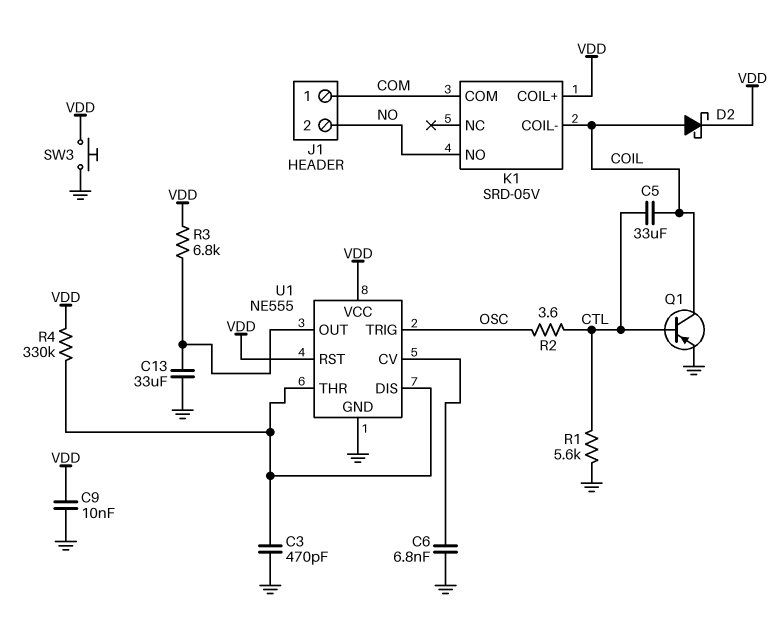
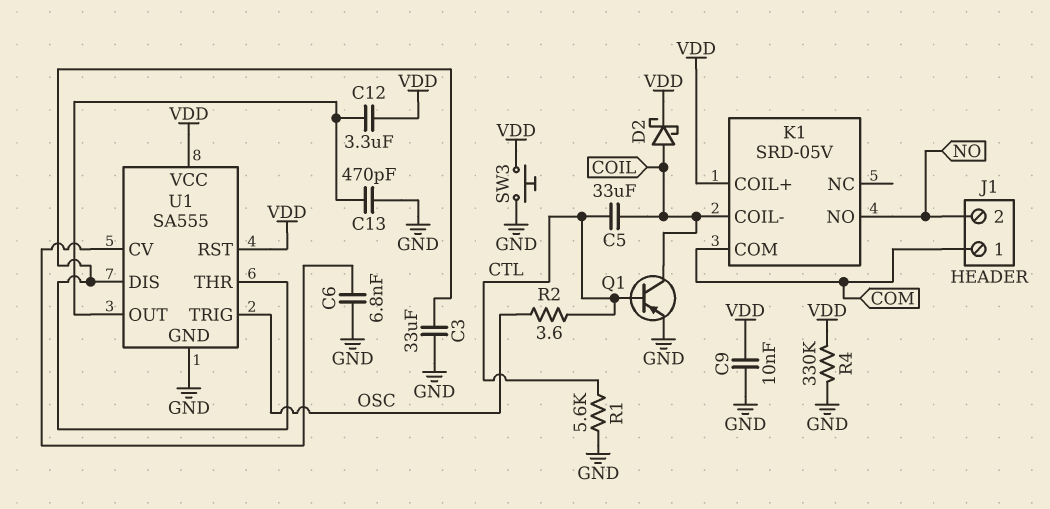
C3: 470pF (GND, U1/DIS) -> 33uF (GND, U1/DIS)
C12: none -> 3.3uF (U1/OUT, VDD)
C13: 33uF (GND, U1/OUT) -> 470pF (GND, U1/OUT)
R3: 6.8k (U1/OUT, VDD) -> none
R4: 330k (U1/DIS, VDD) -> 330k (GND, VDD)
U1: NE555 -> SA555

